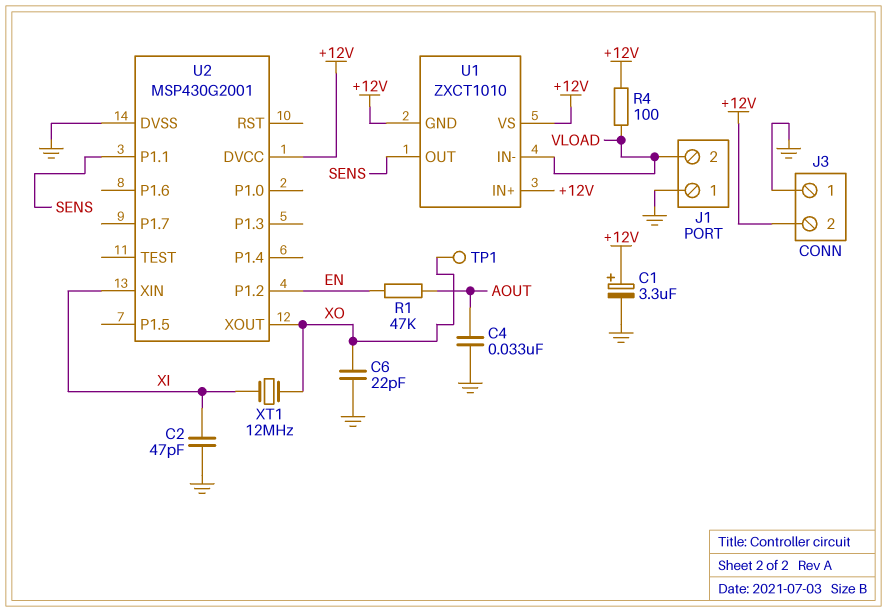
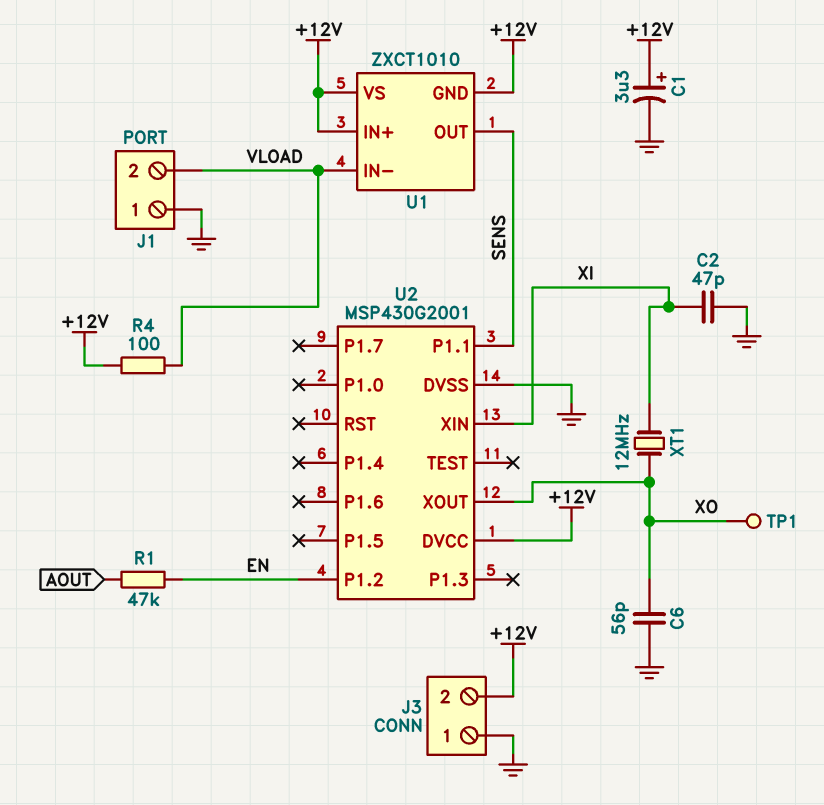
C4: 33nF (AOUT, GND) -> none
C6: 22pF (GND, XO) -> 56pF (GND, XO)

